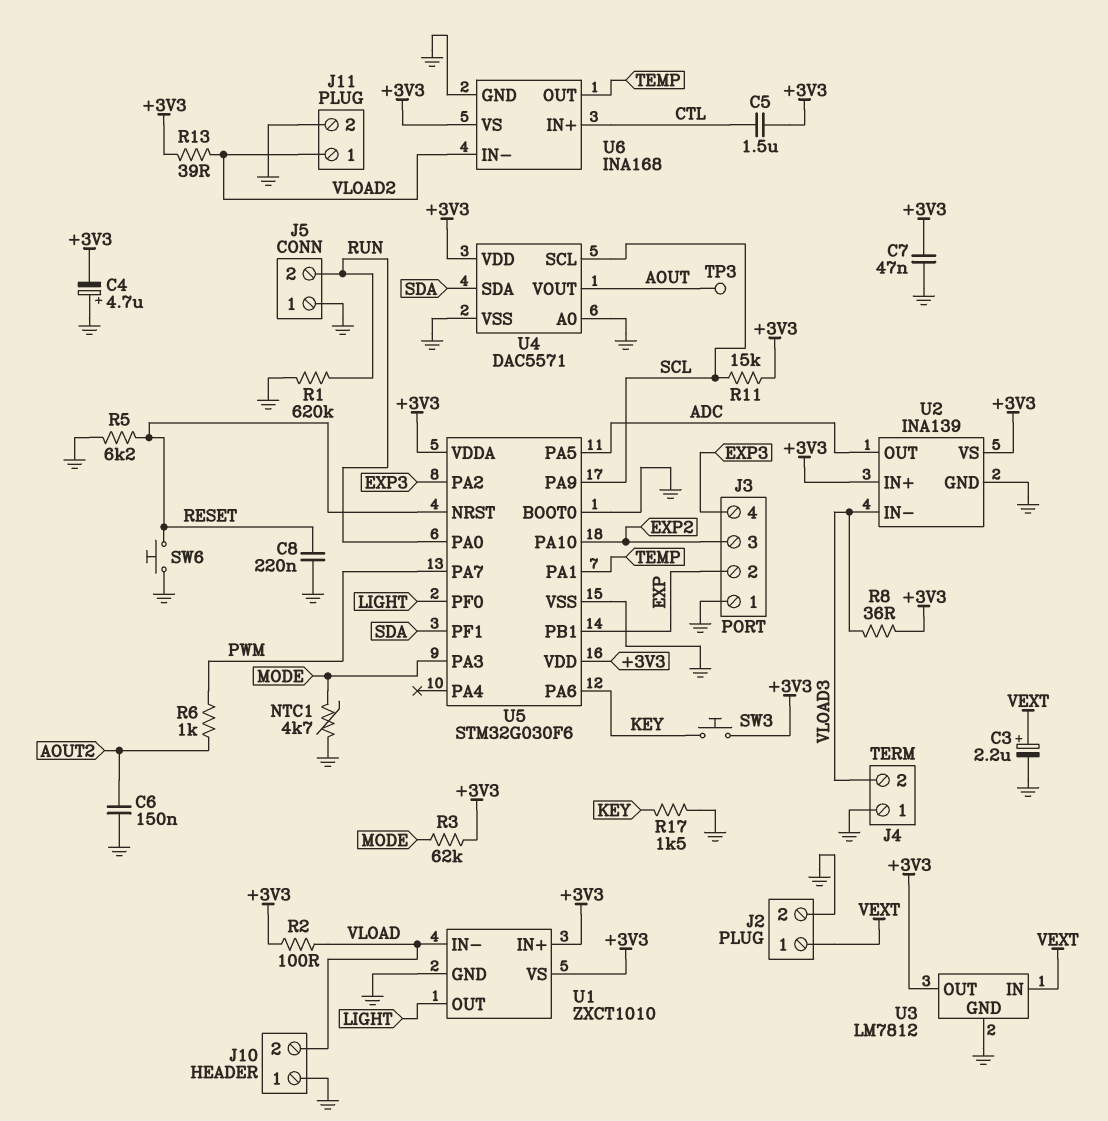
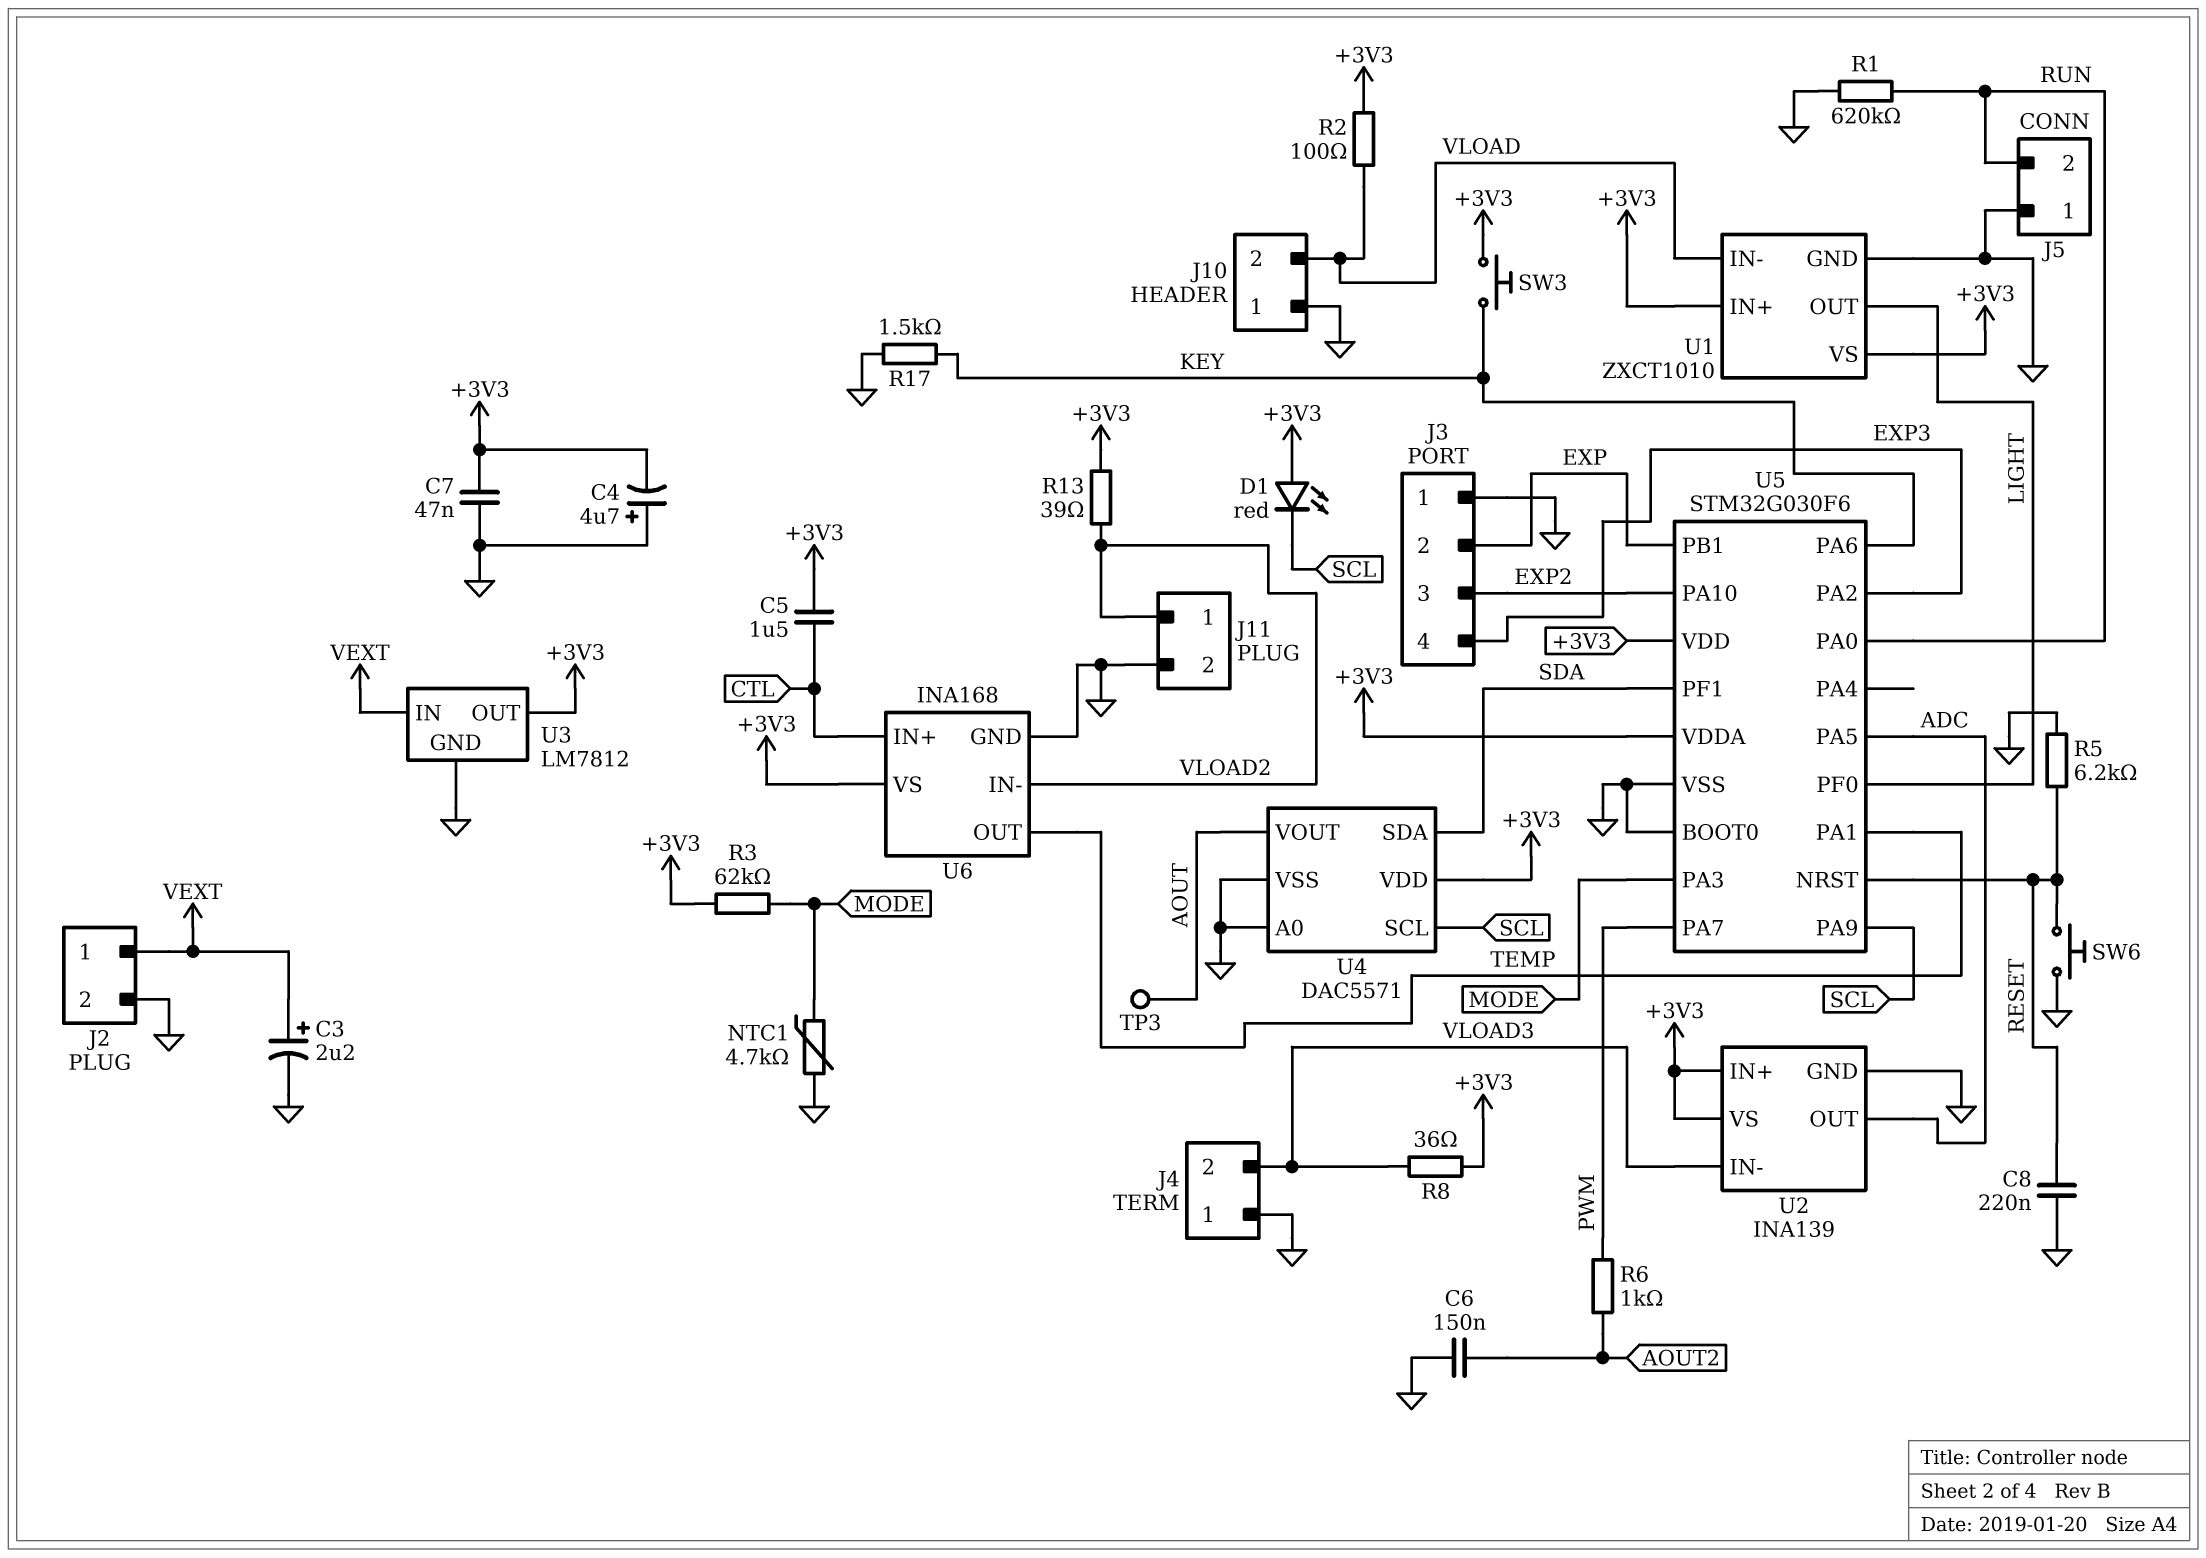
D1: none -> LED red (A +3V3, K SCL)
R11: 15k (+3V3, SCL) -> none

